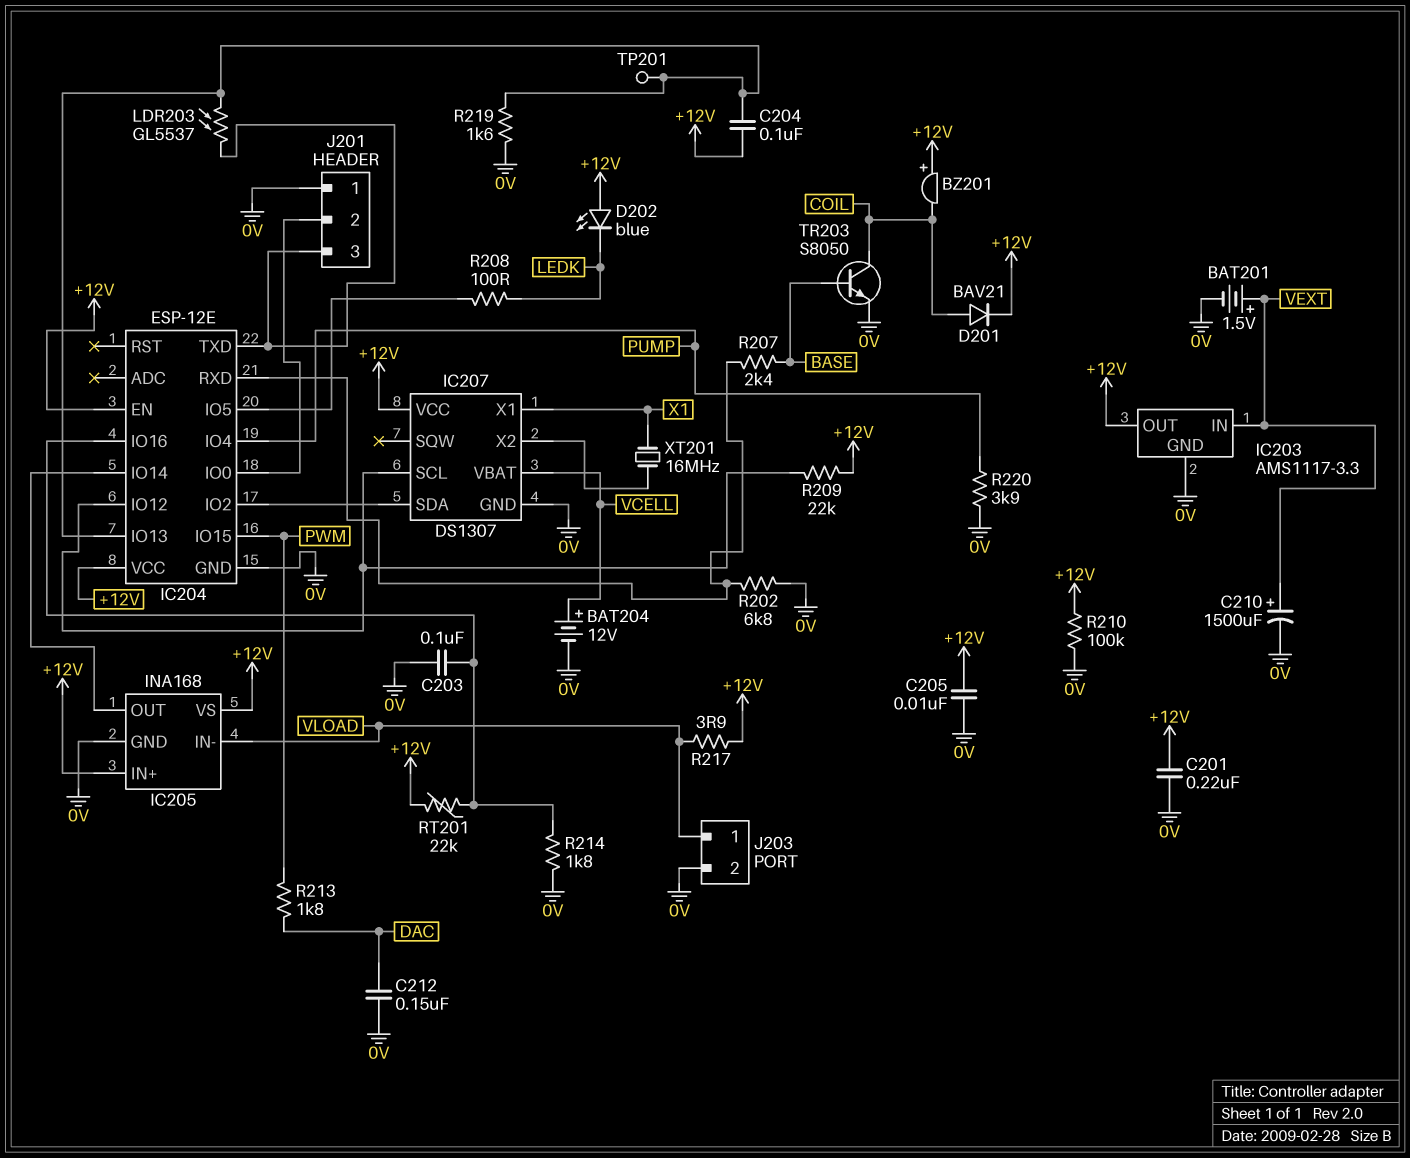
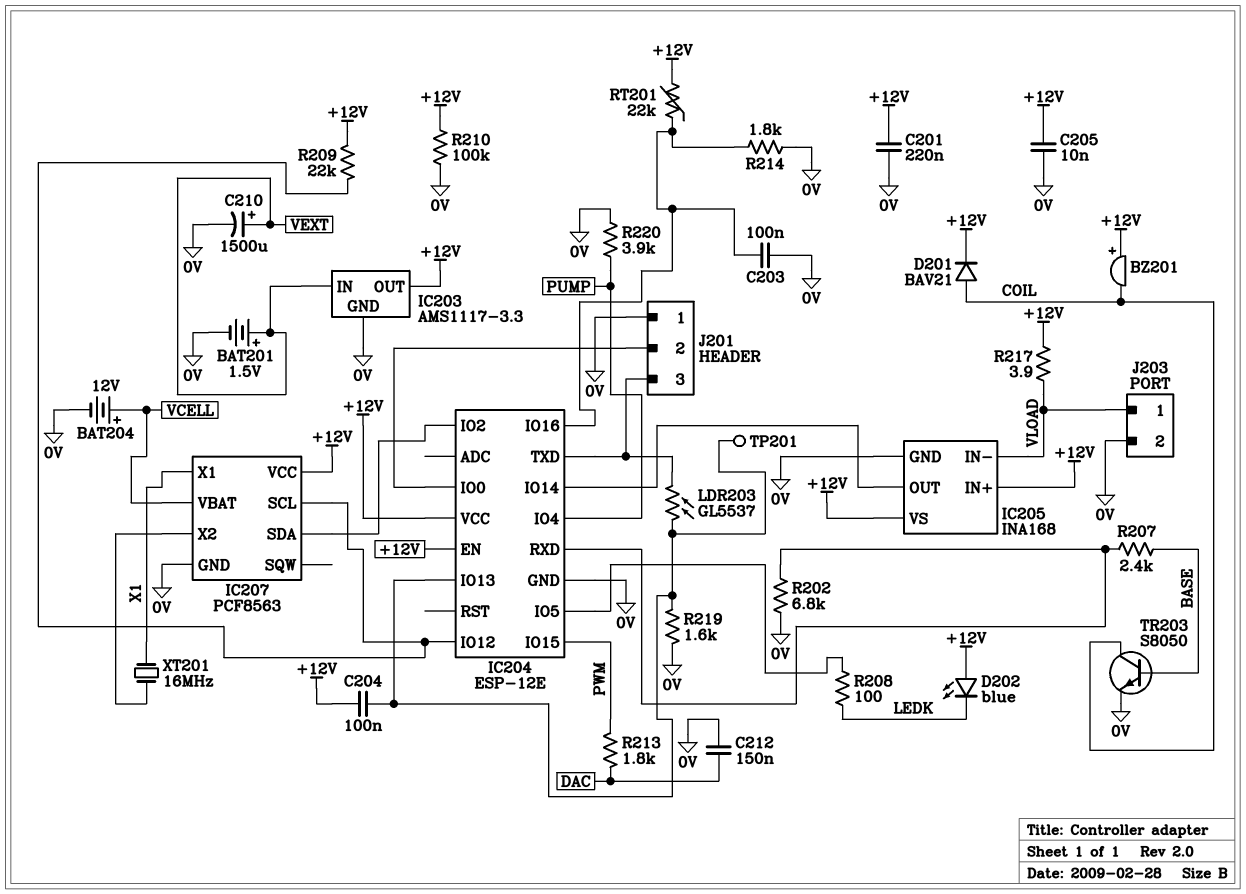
IC207: DS1307 -> PCF8563

